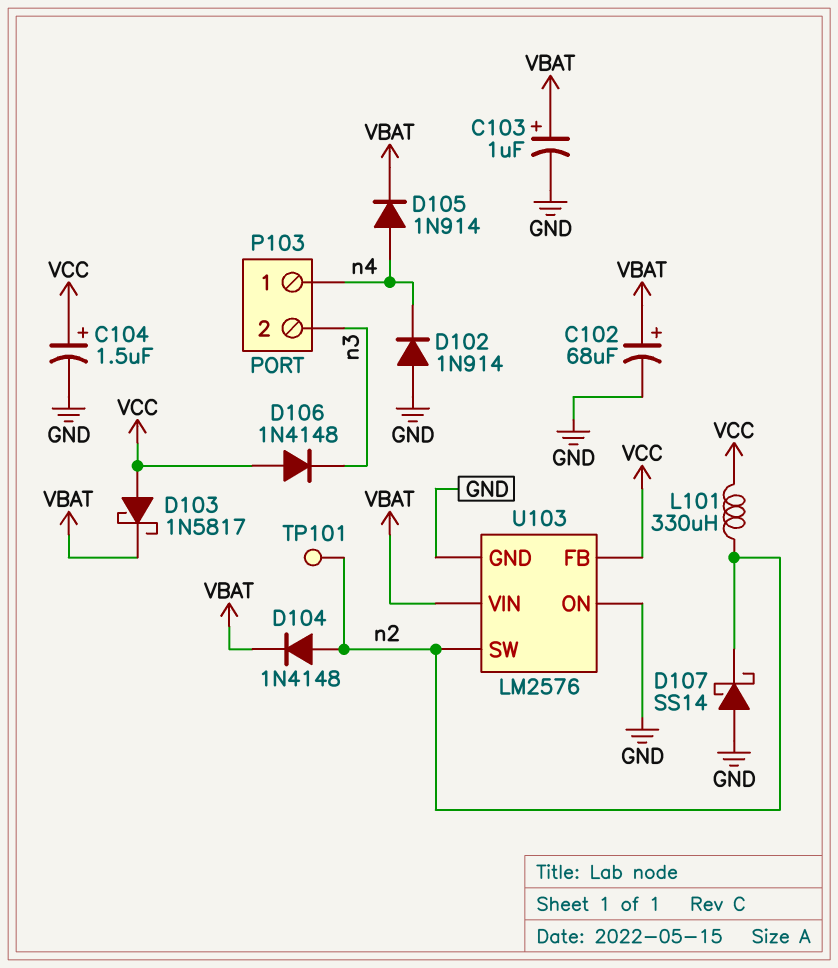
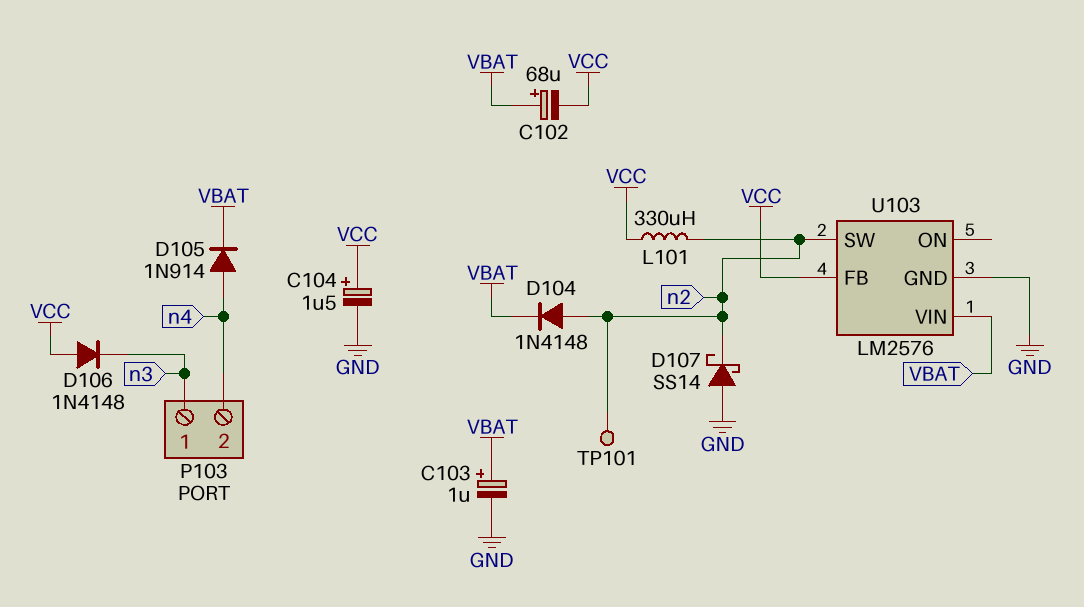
C102: 68uF (plus VBAT, minus GND) -> 68uF (plus VBAT, minus VCC)
D102: diode 1N914 (A GND, K n4) -> none
D103: schottky 1N5817 (A VCC, K VBAT) -> none
P103 pin 1: n4 -> n3
P103 pin 2: n3 -> n4
U103 pin ON: GND -> none

